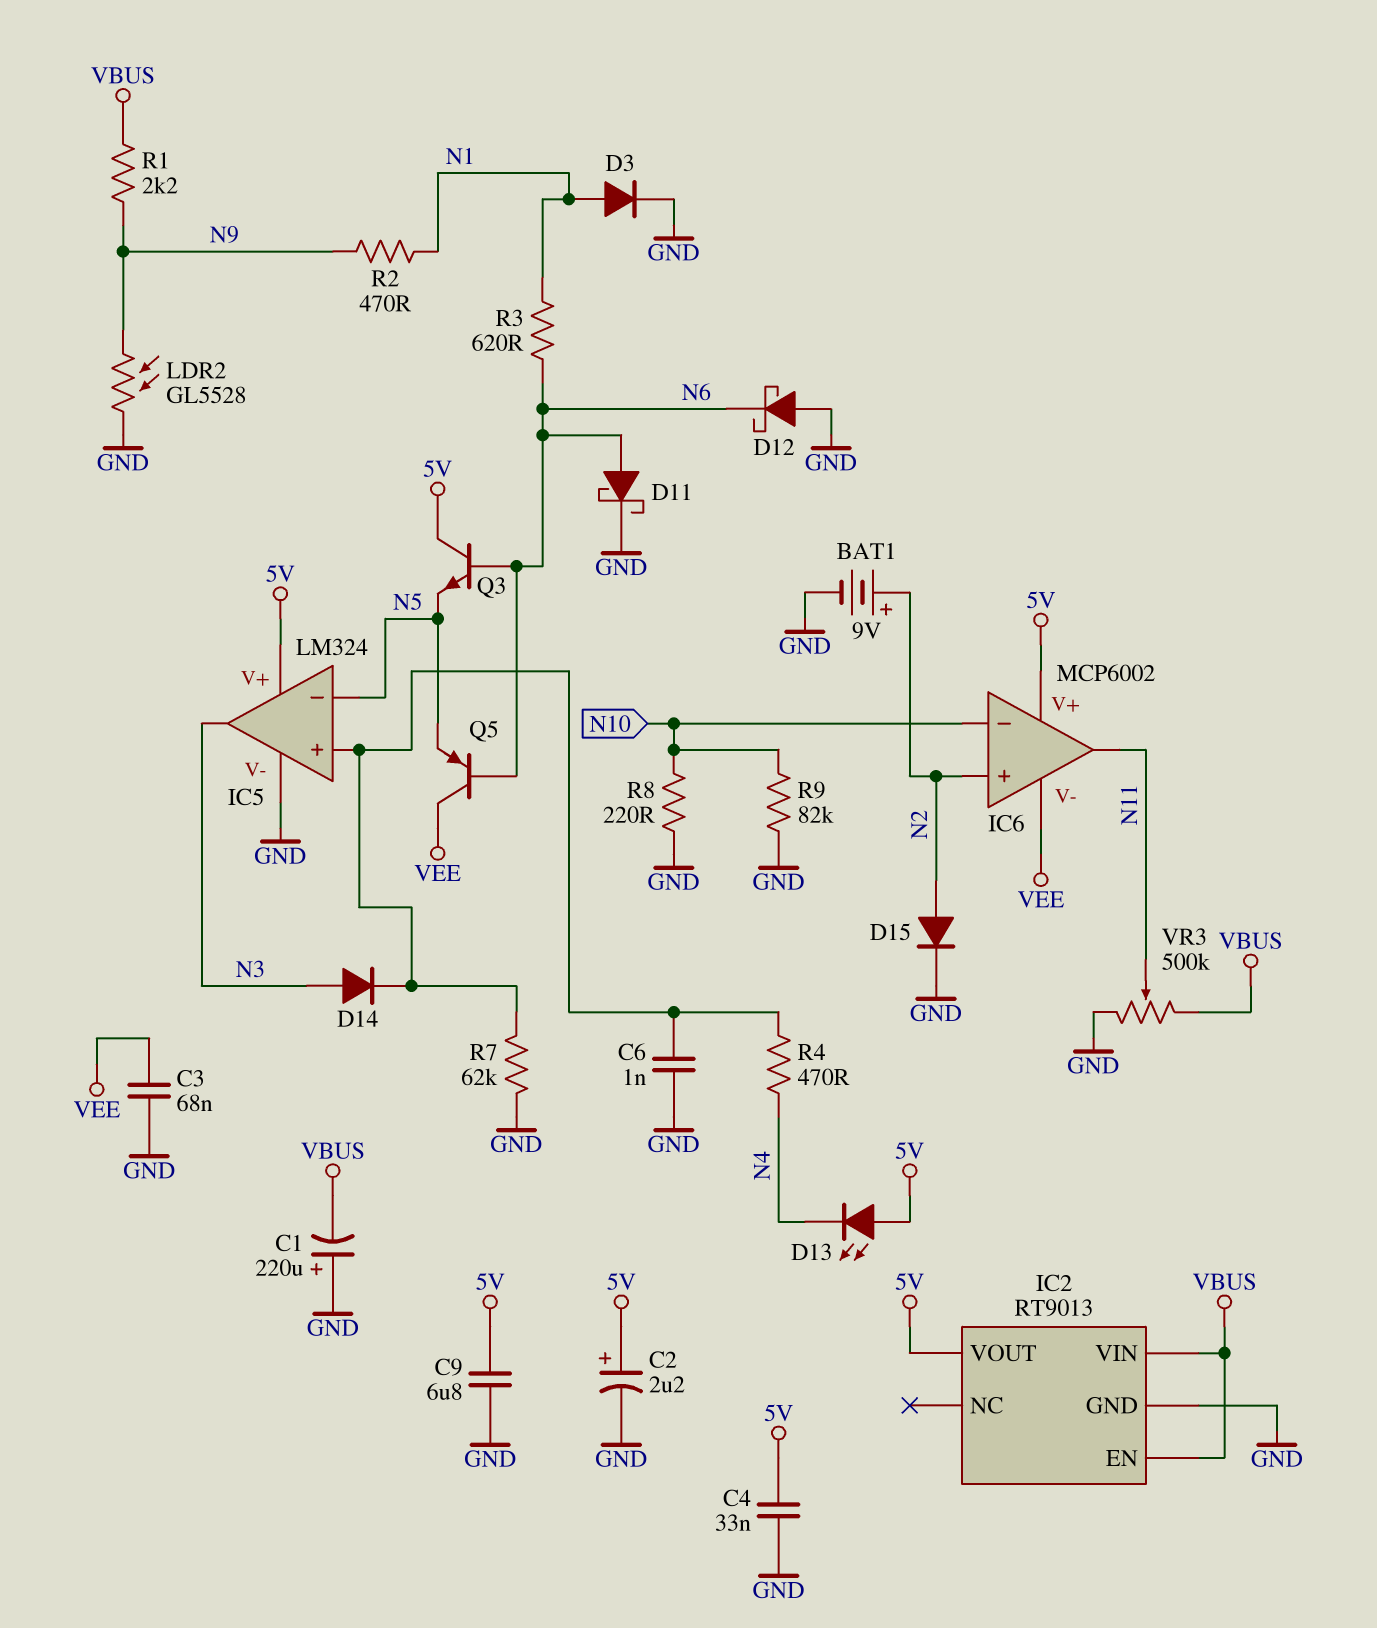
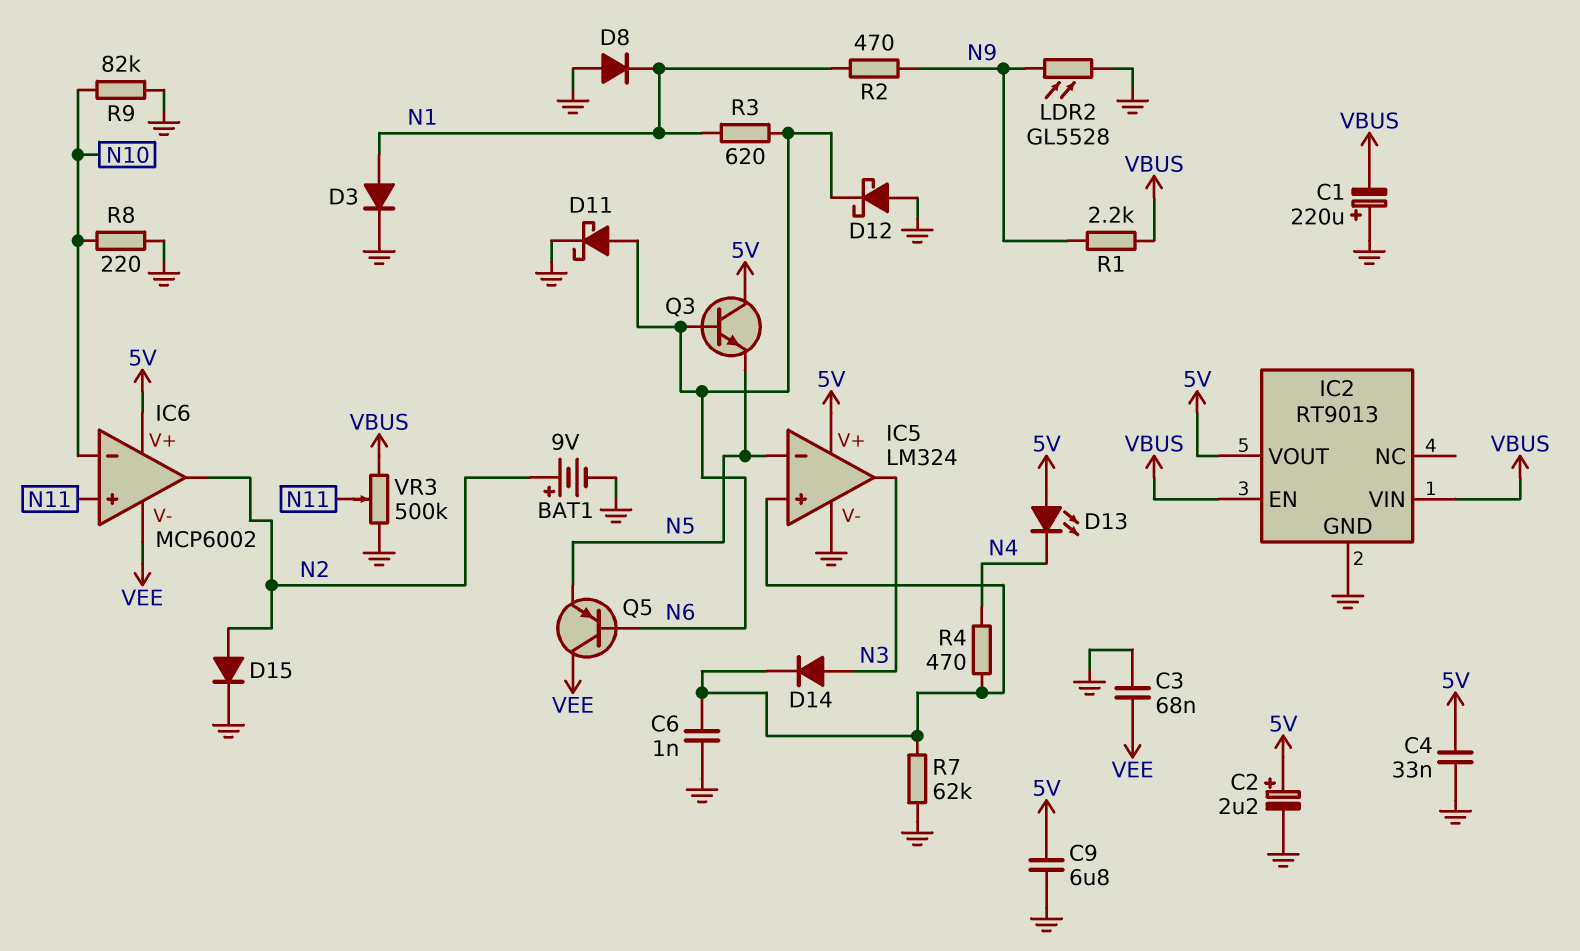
D8: none -> diode (A GND, K N1)
IC6 pin in+: N2 -> N11
IC6 pin out: N11 -> N2

